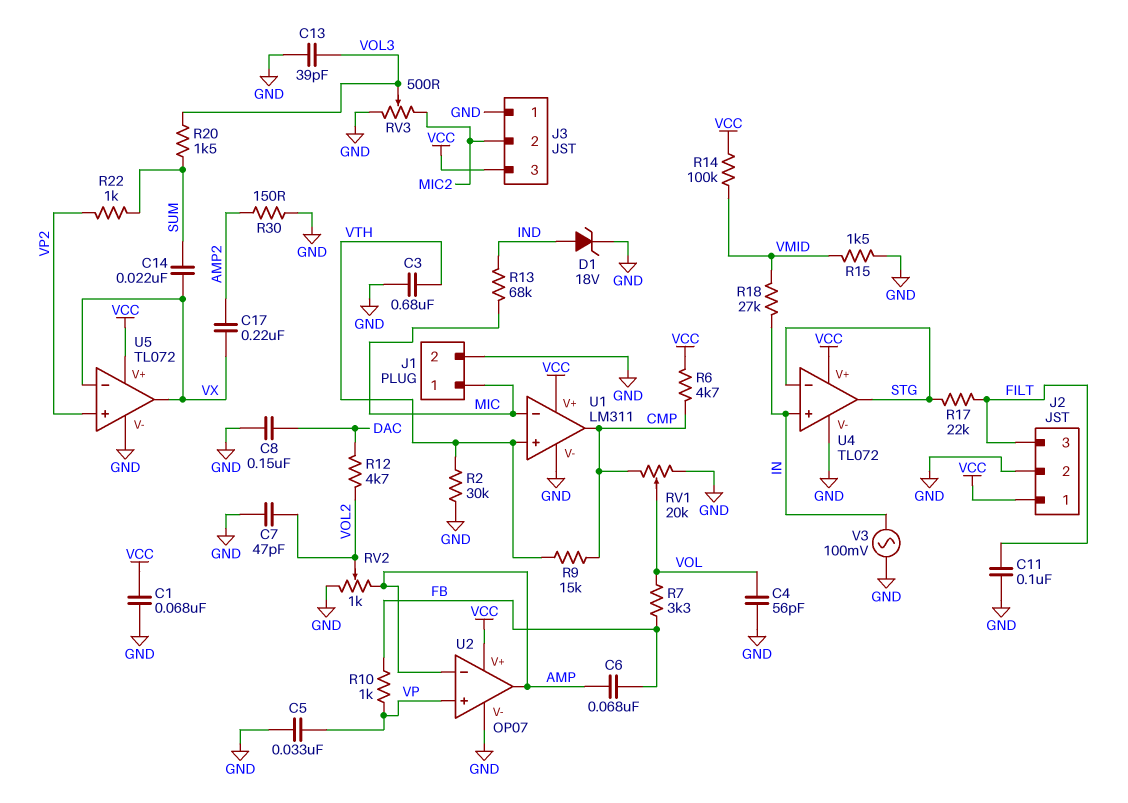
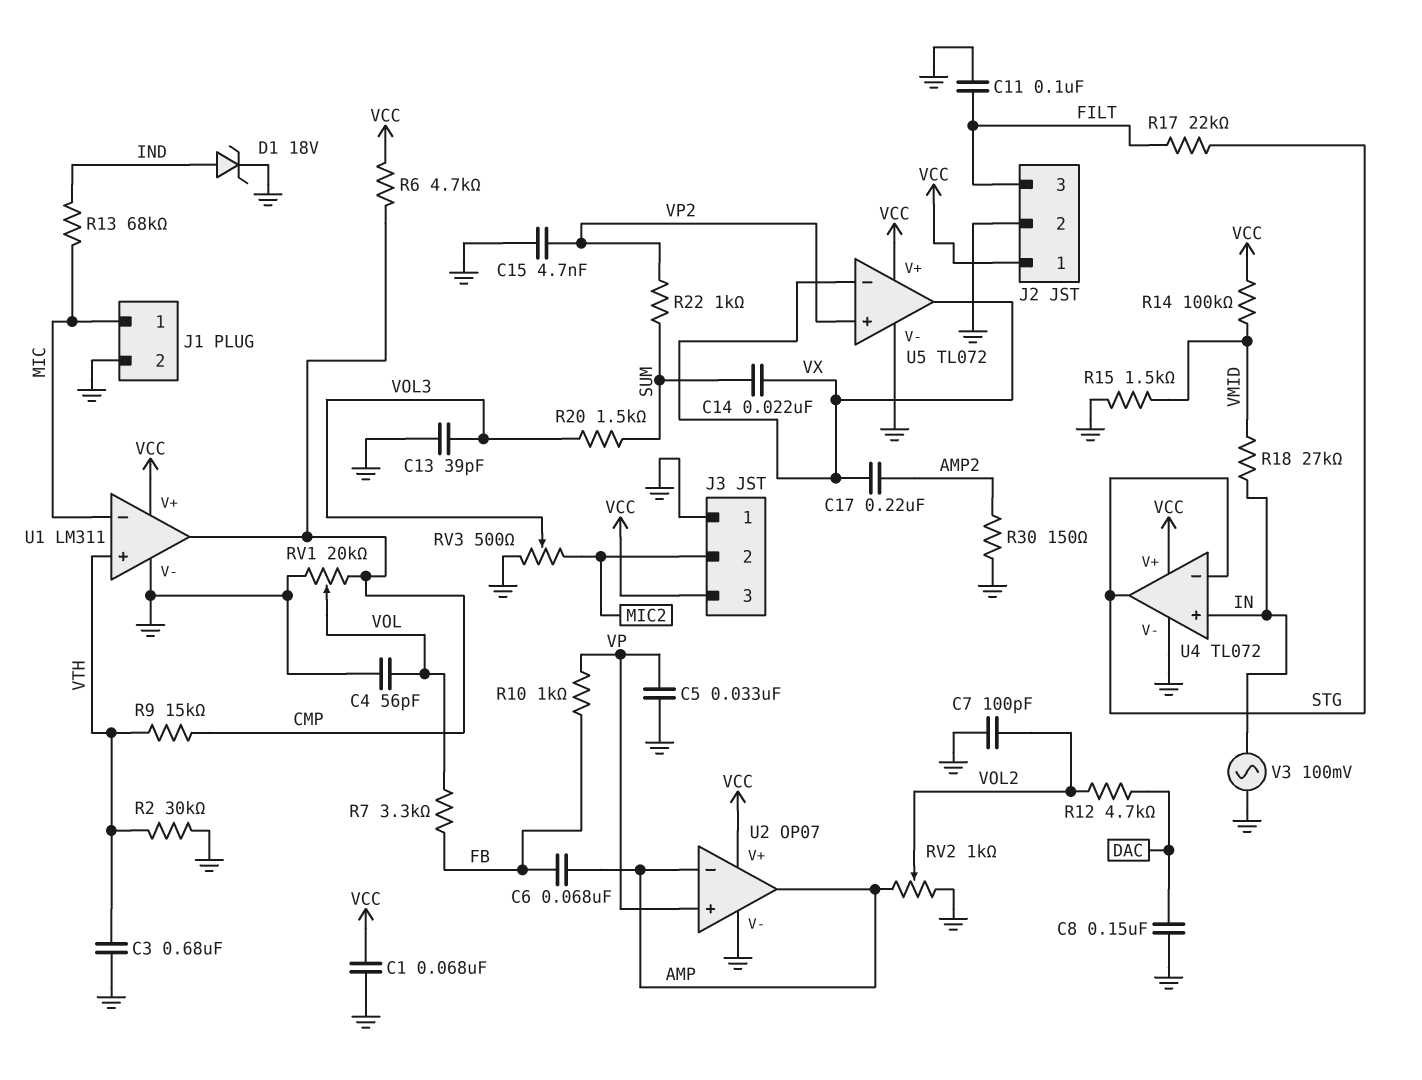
C7: 47pF (GND, VOL2) -> 100pF (GND, VOL2)
C15: none -> 4.7nF (GND, VP2)

